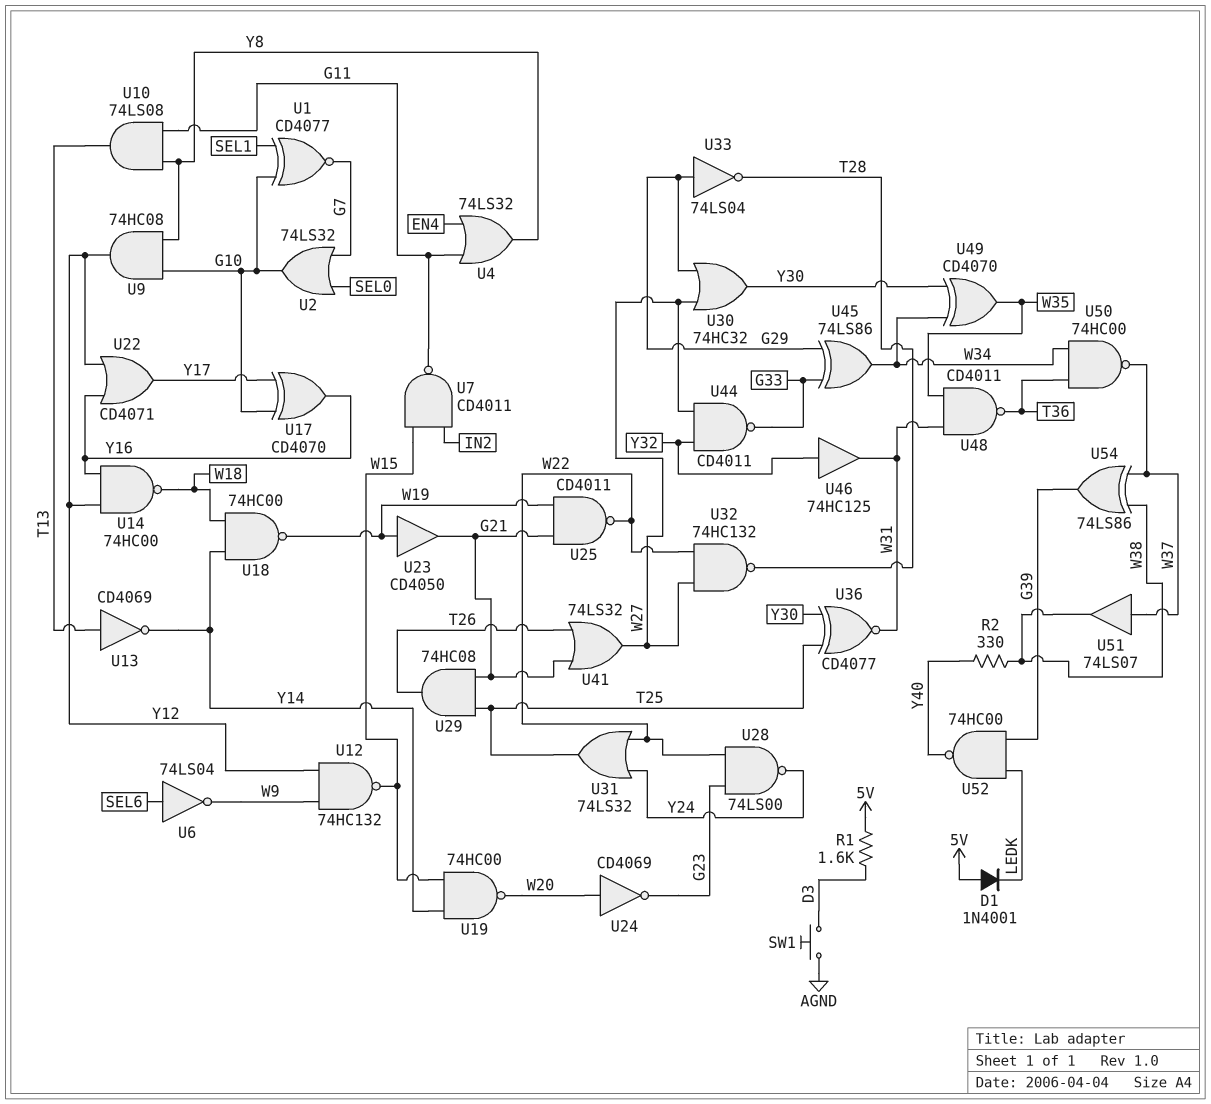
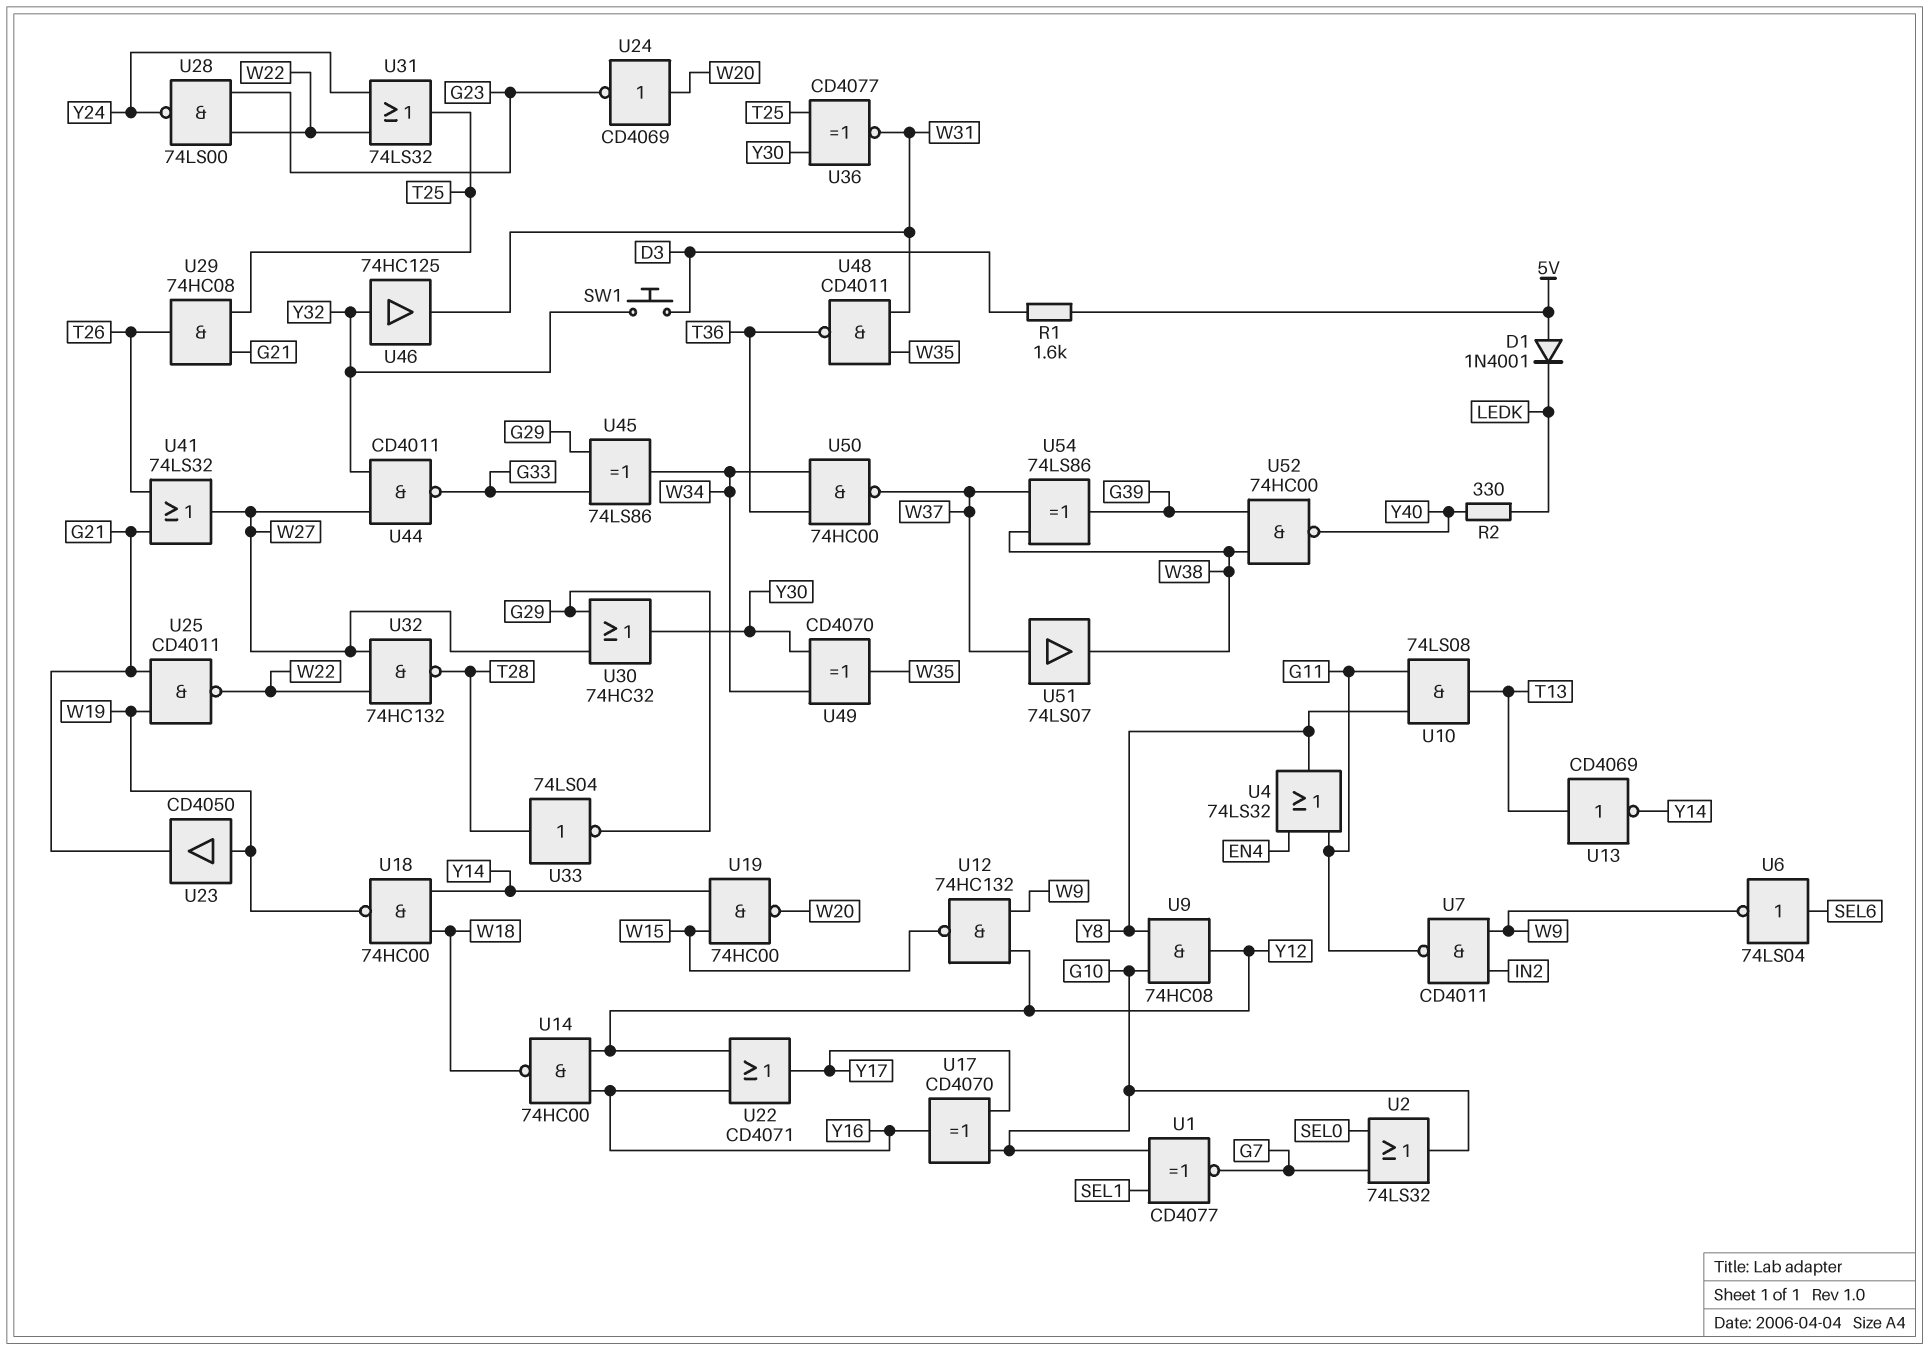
R2: 330 (W38, Y40) -> 330 (LEDK, Y40)
SW1: button (AGND, D3) -> button (D3, Y32)
U7: NAND CD4011 (in IN2, in W15, out G11) -> NAND CD4011 (in IN2, in W9, out G11)
U33: NOT 74LS04 (in G29, out T28) -> NOT 74LS04 (in T28, out G29)
U52: NAND 74HC00 (in G39, in LEDK, out Y40) -> NAND 74HC00 (in G39, in W38, out Y40)

